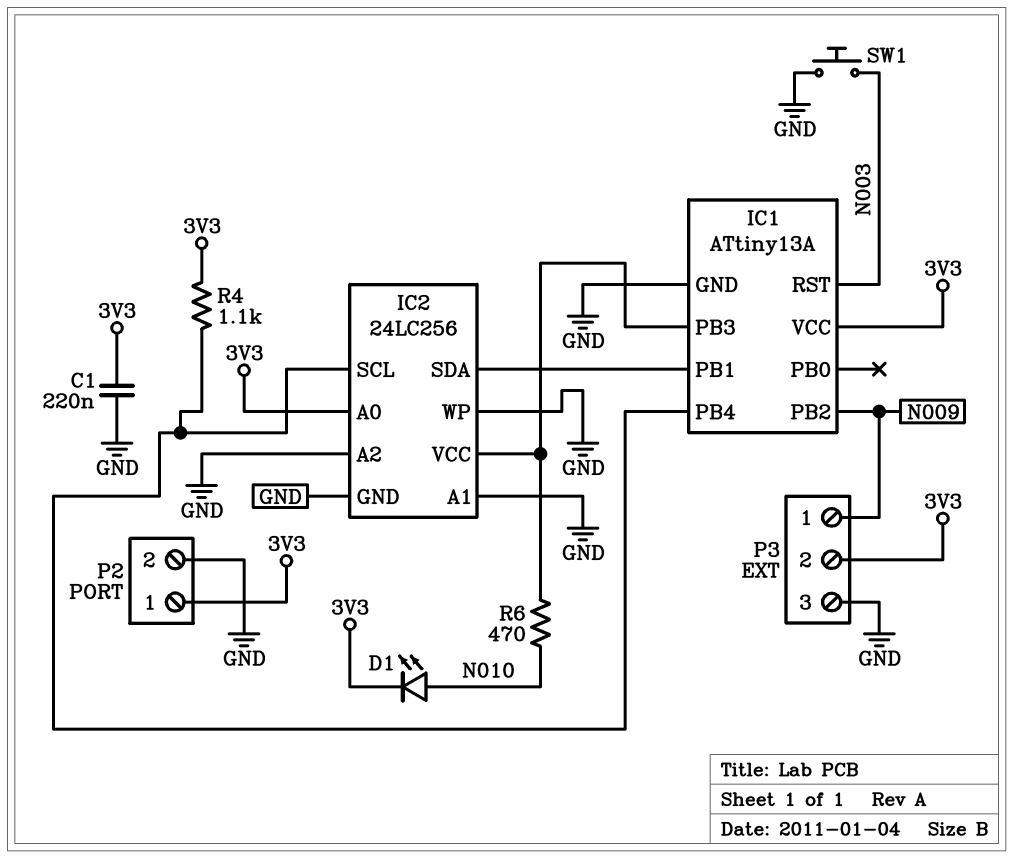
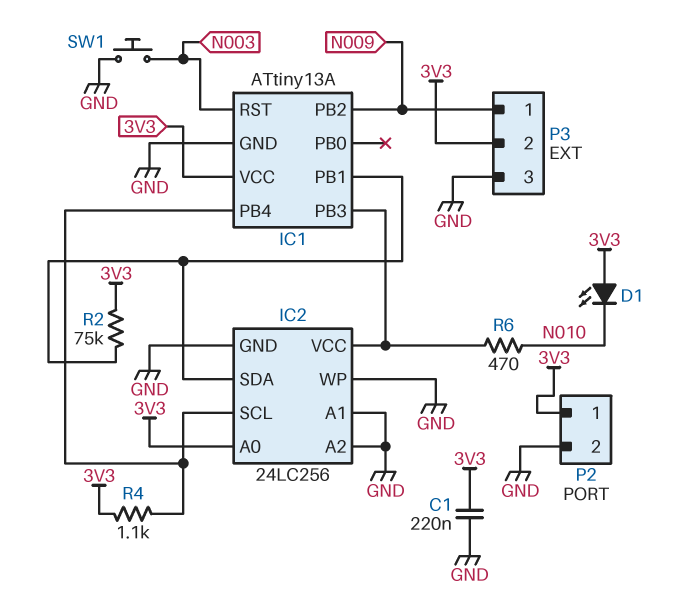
D1: LED (A N010, K 3V3) -> LED (A 3V3, K N010)
R2: none -> 75k (3V3, IC1/PB1)

